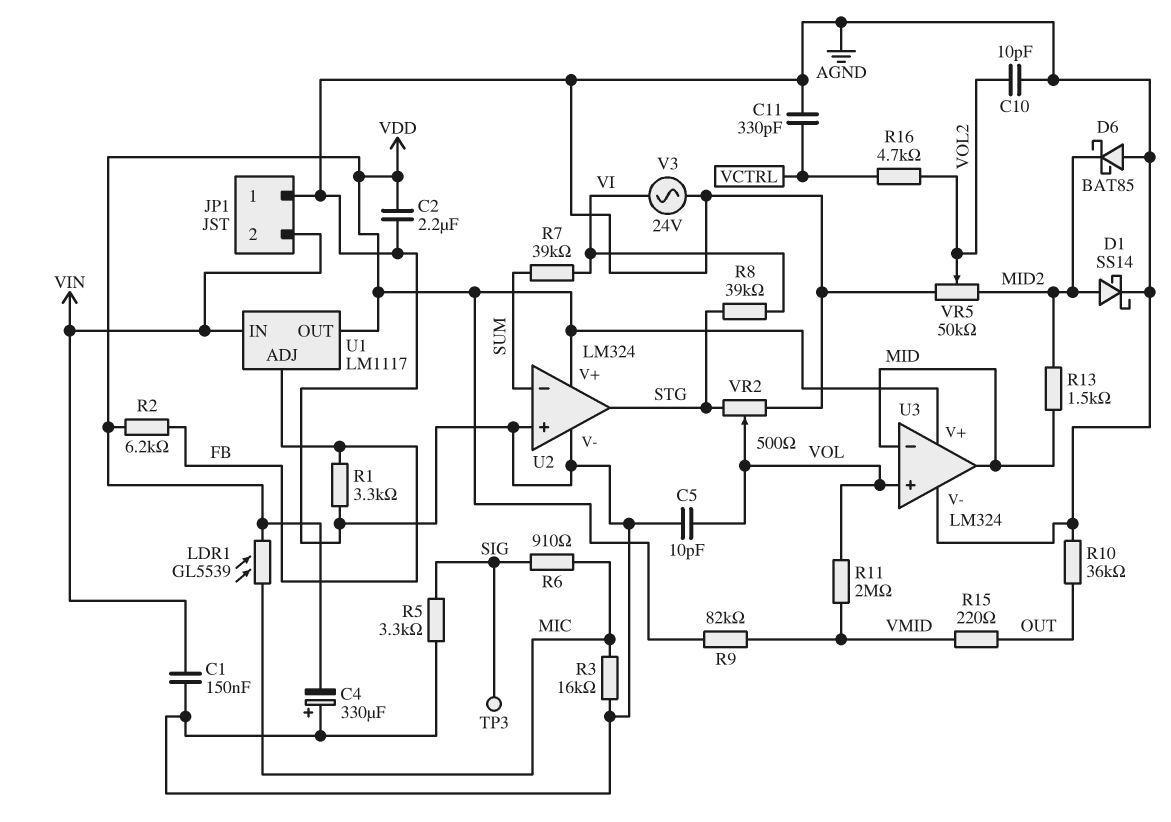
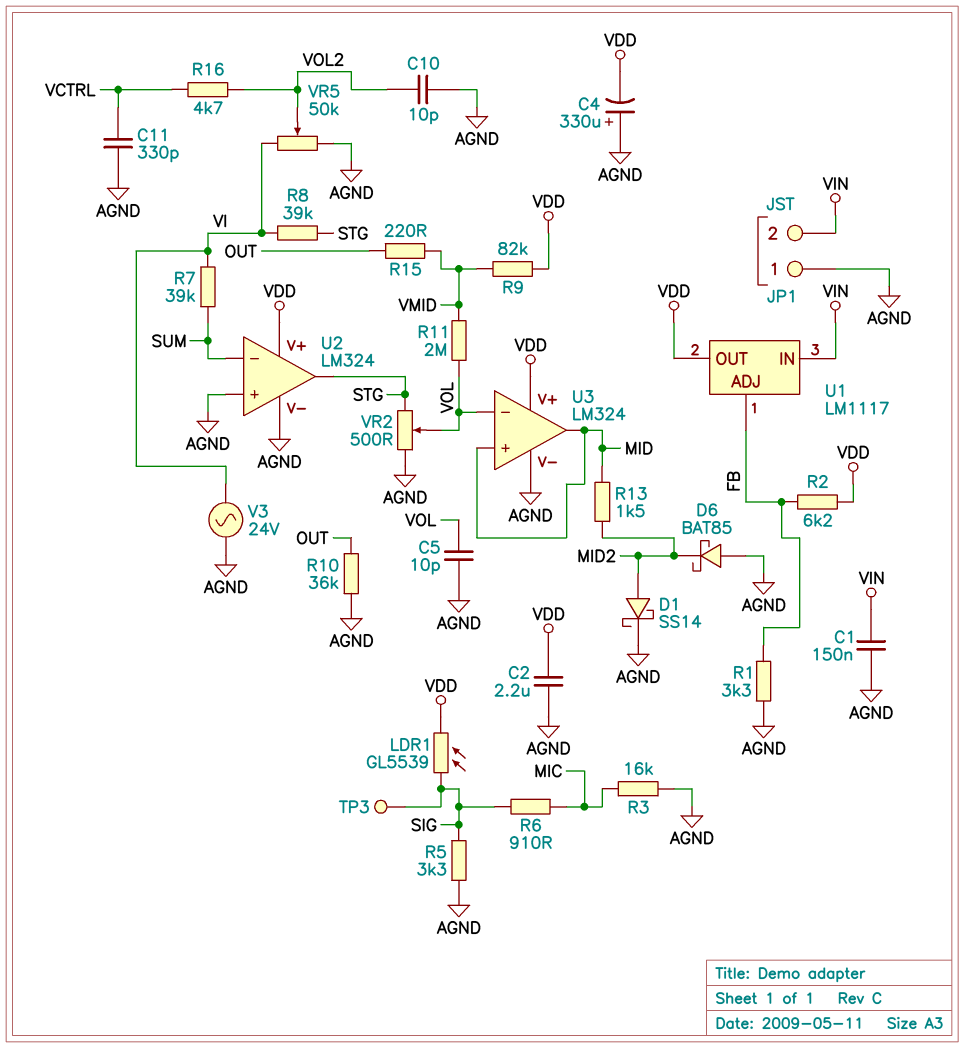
LDR1: GL5539 (MIC, VDD) -> GL5539 (SIG, VDD)
U3 pin in+: VOL -> MID
U3 pin in-: MID -> VOL
VR5: 50k (AGND, MID2, wiper VOL2) -> 50k (AGND, VI, wiper VOL2)

